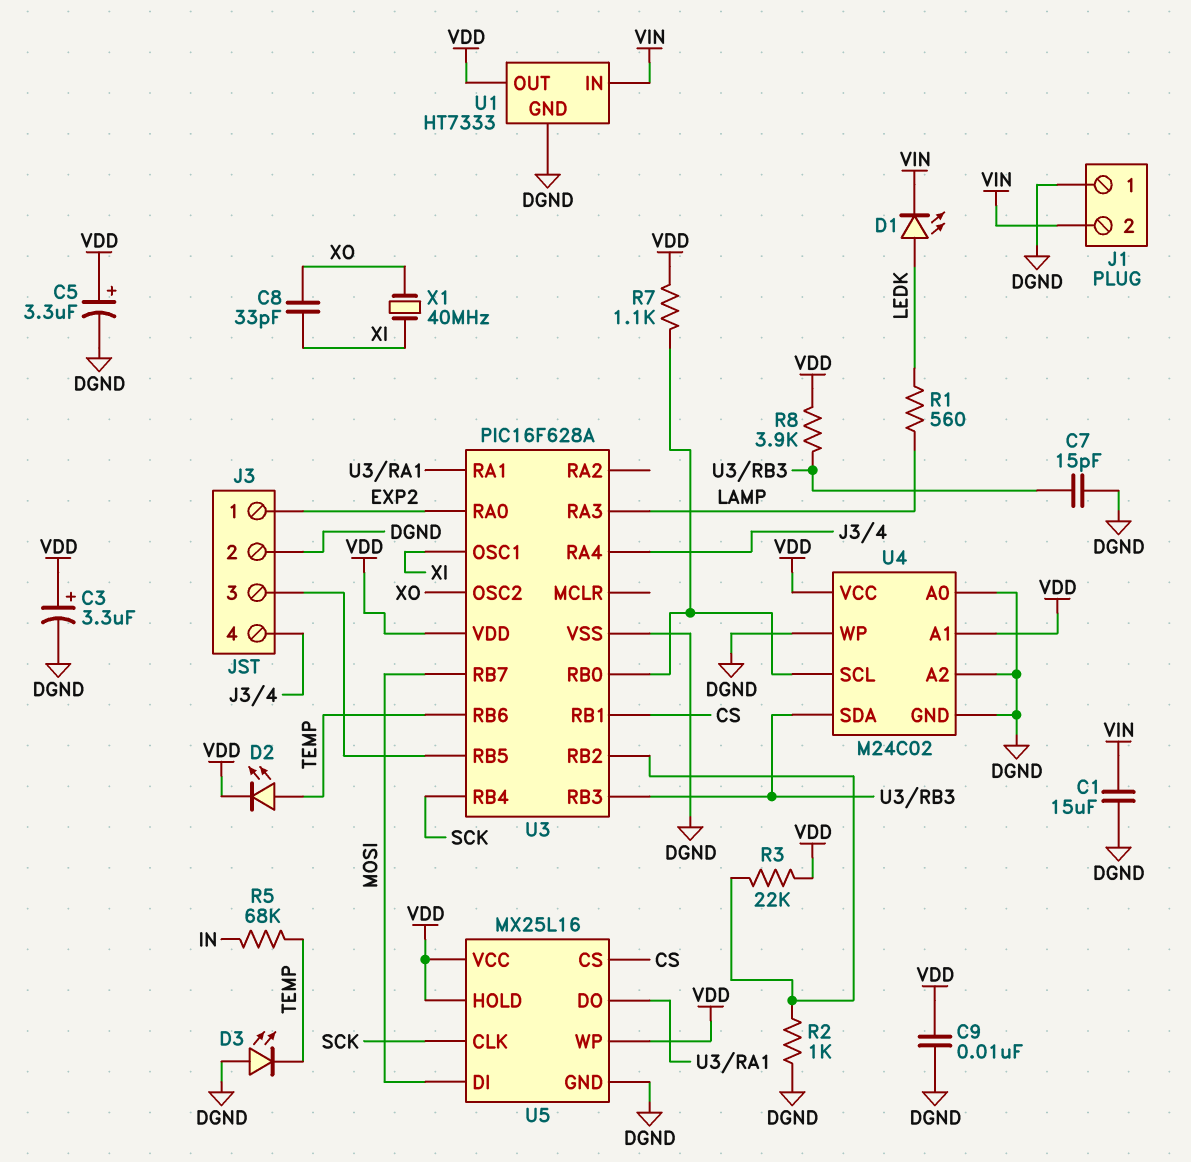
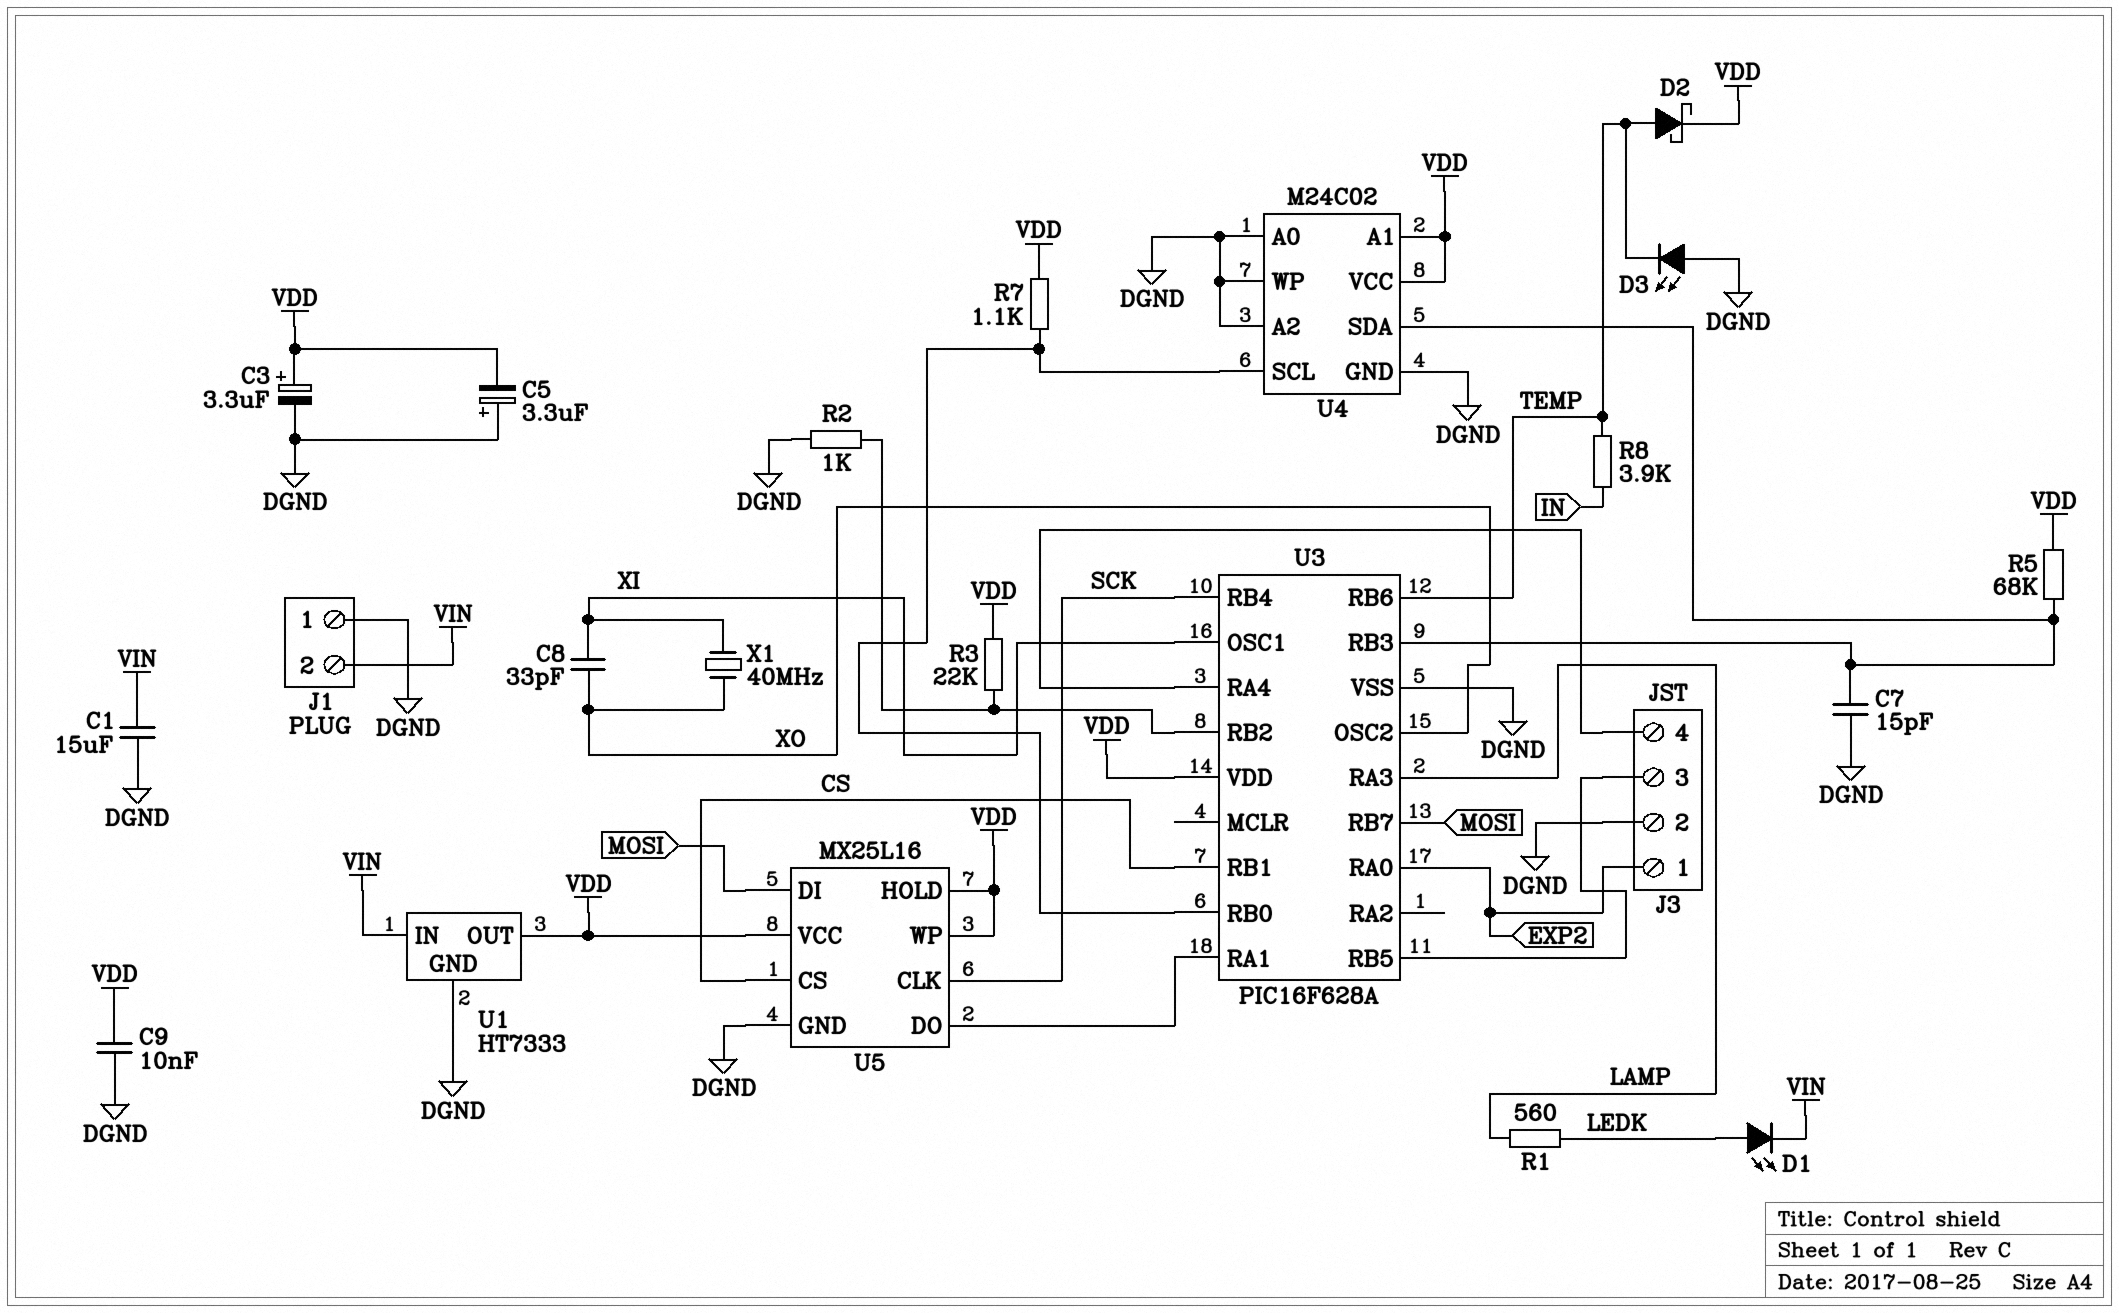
C5: 3.3uF (plus VDD, minus DGND) -> 3.3uF (plus DGND, minus VDD)
D2: LED (A TEMP, K VDD) -> schottky (A TEMP, K VDD)
R5: 68k (IN, TEMP) -> 68k (U3/RB3, VDD)
R8: 3.9k (U3/RB3, VDD) -> 3.9k (IN, TEMP)

